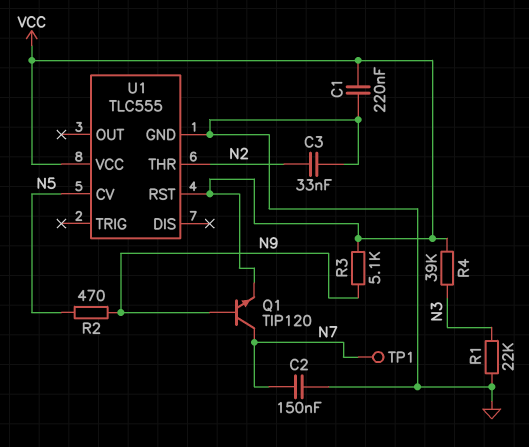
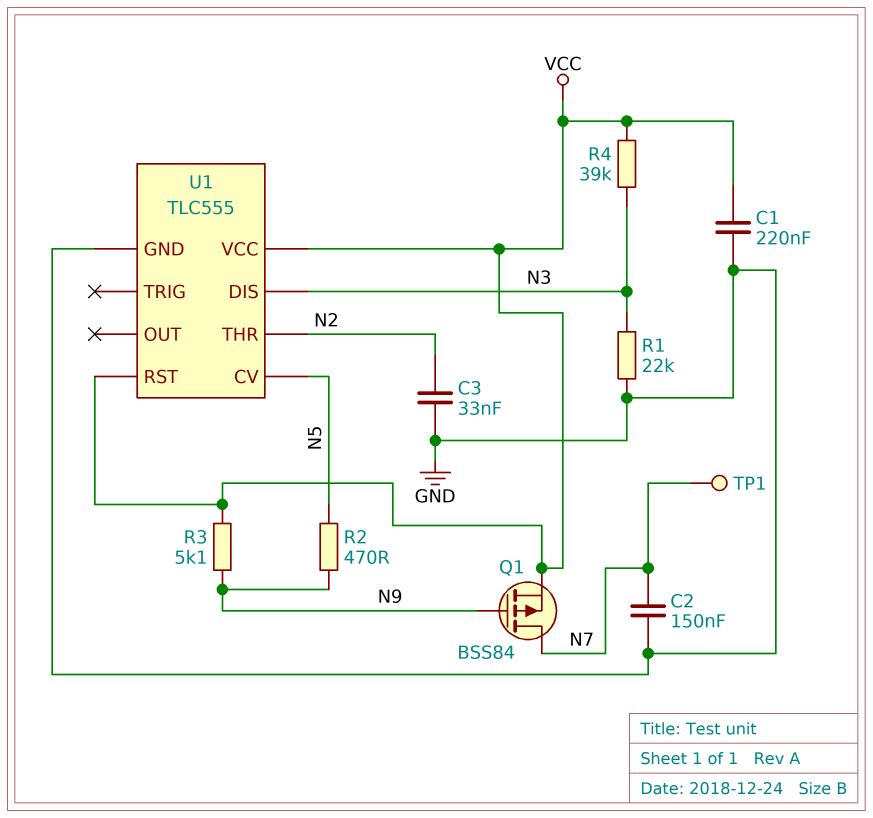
Q1: NPN TIP120 (B N9, C N7, E VCC) -> PMOS BSS84 (G N9, D N7, S VCC)
U1 pin DIS: none -> N3

